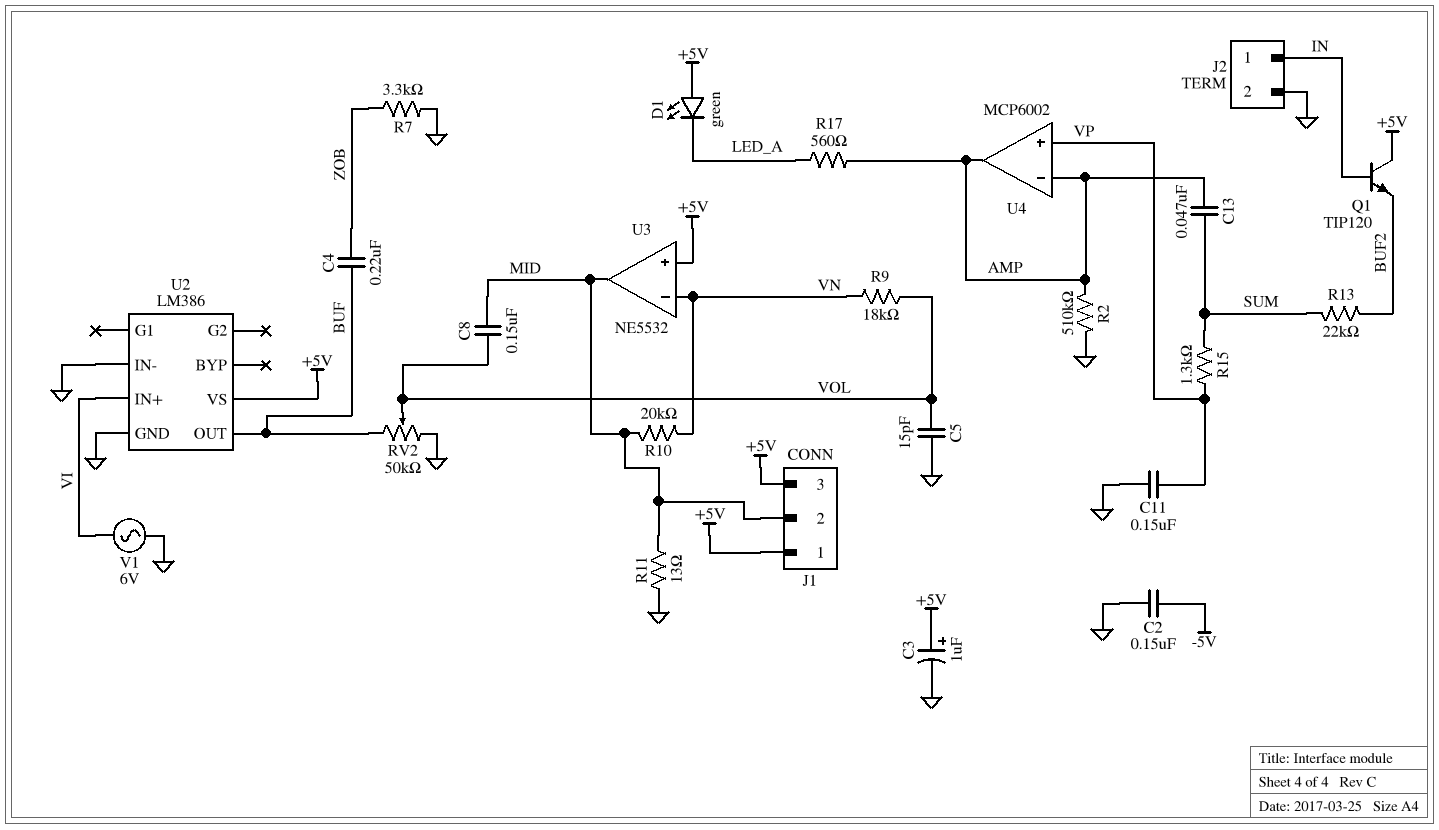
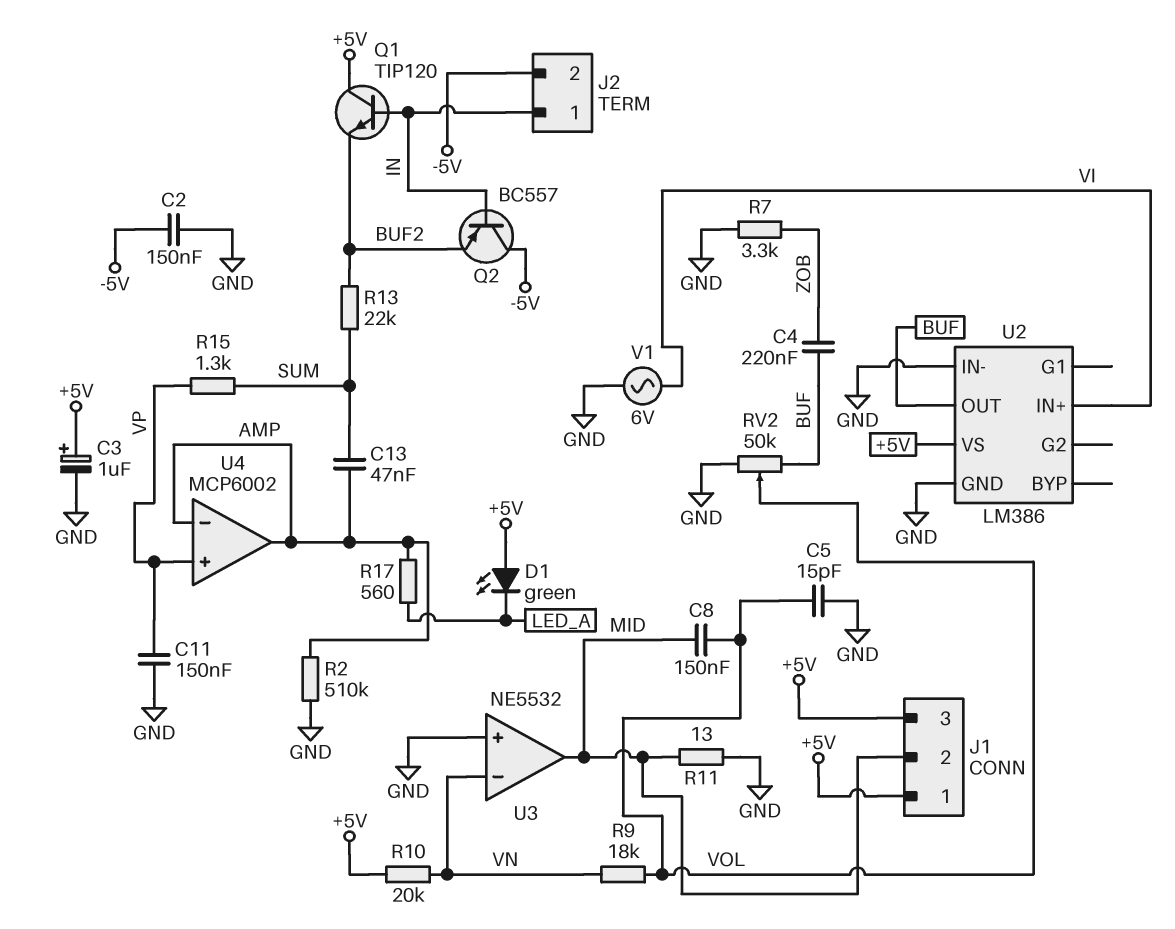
J2 pin 2: GND -> -5V
Q2: none -> PNP BC557 (B IN, C -5V, E BUF2)
R10: 20k (MID, VN) -> 20k (+5V, VN)
U3 pin in+: +5V -> GND

